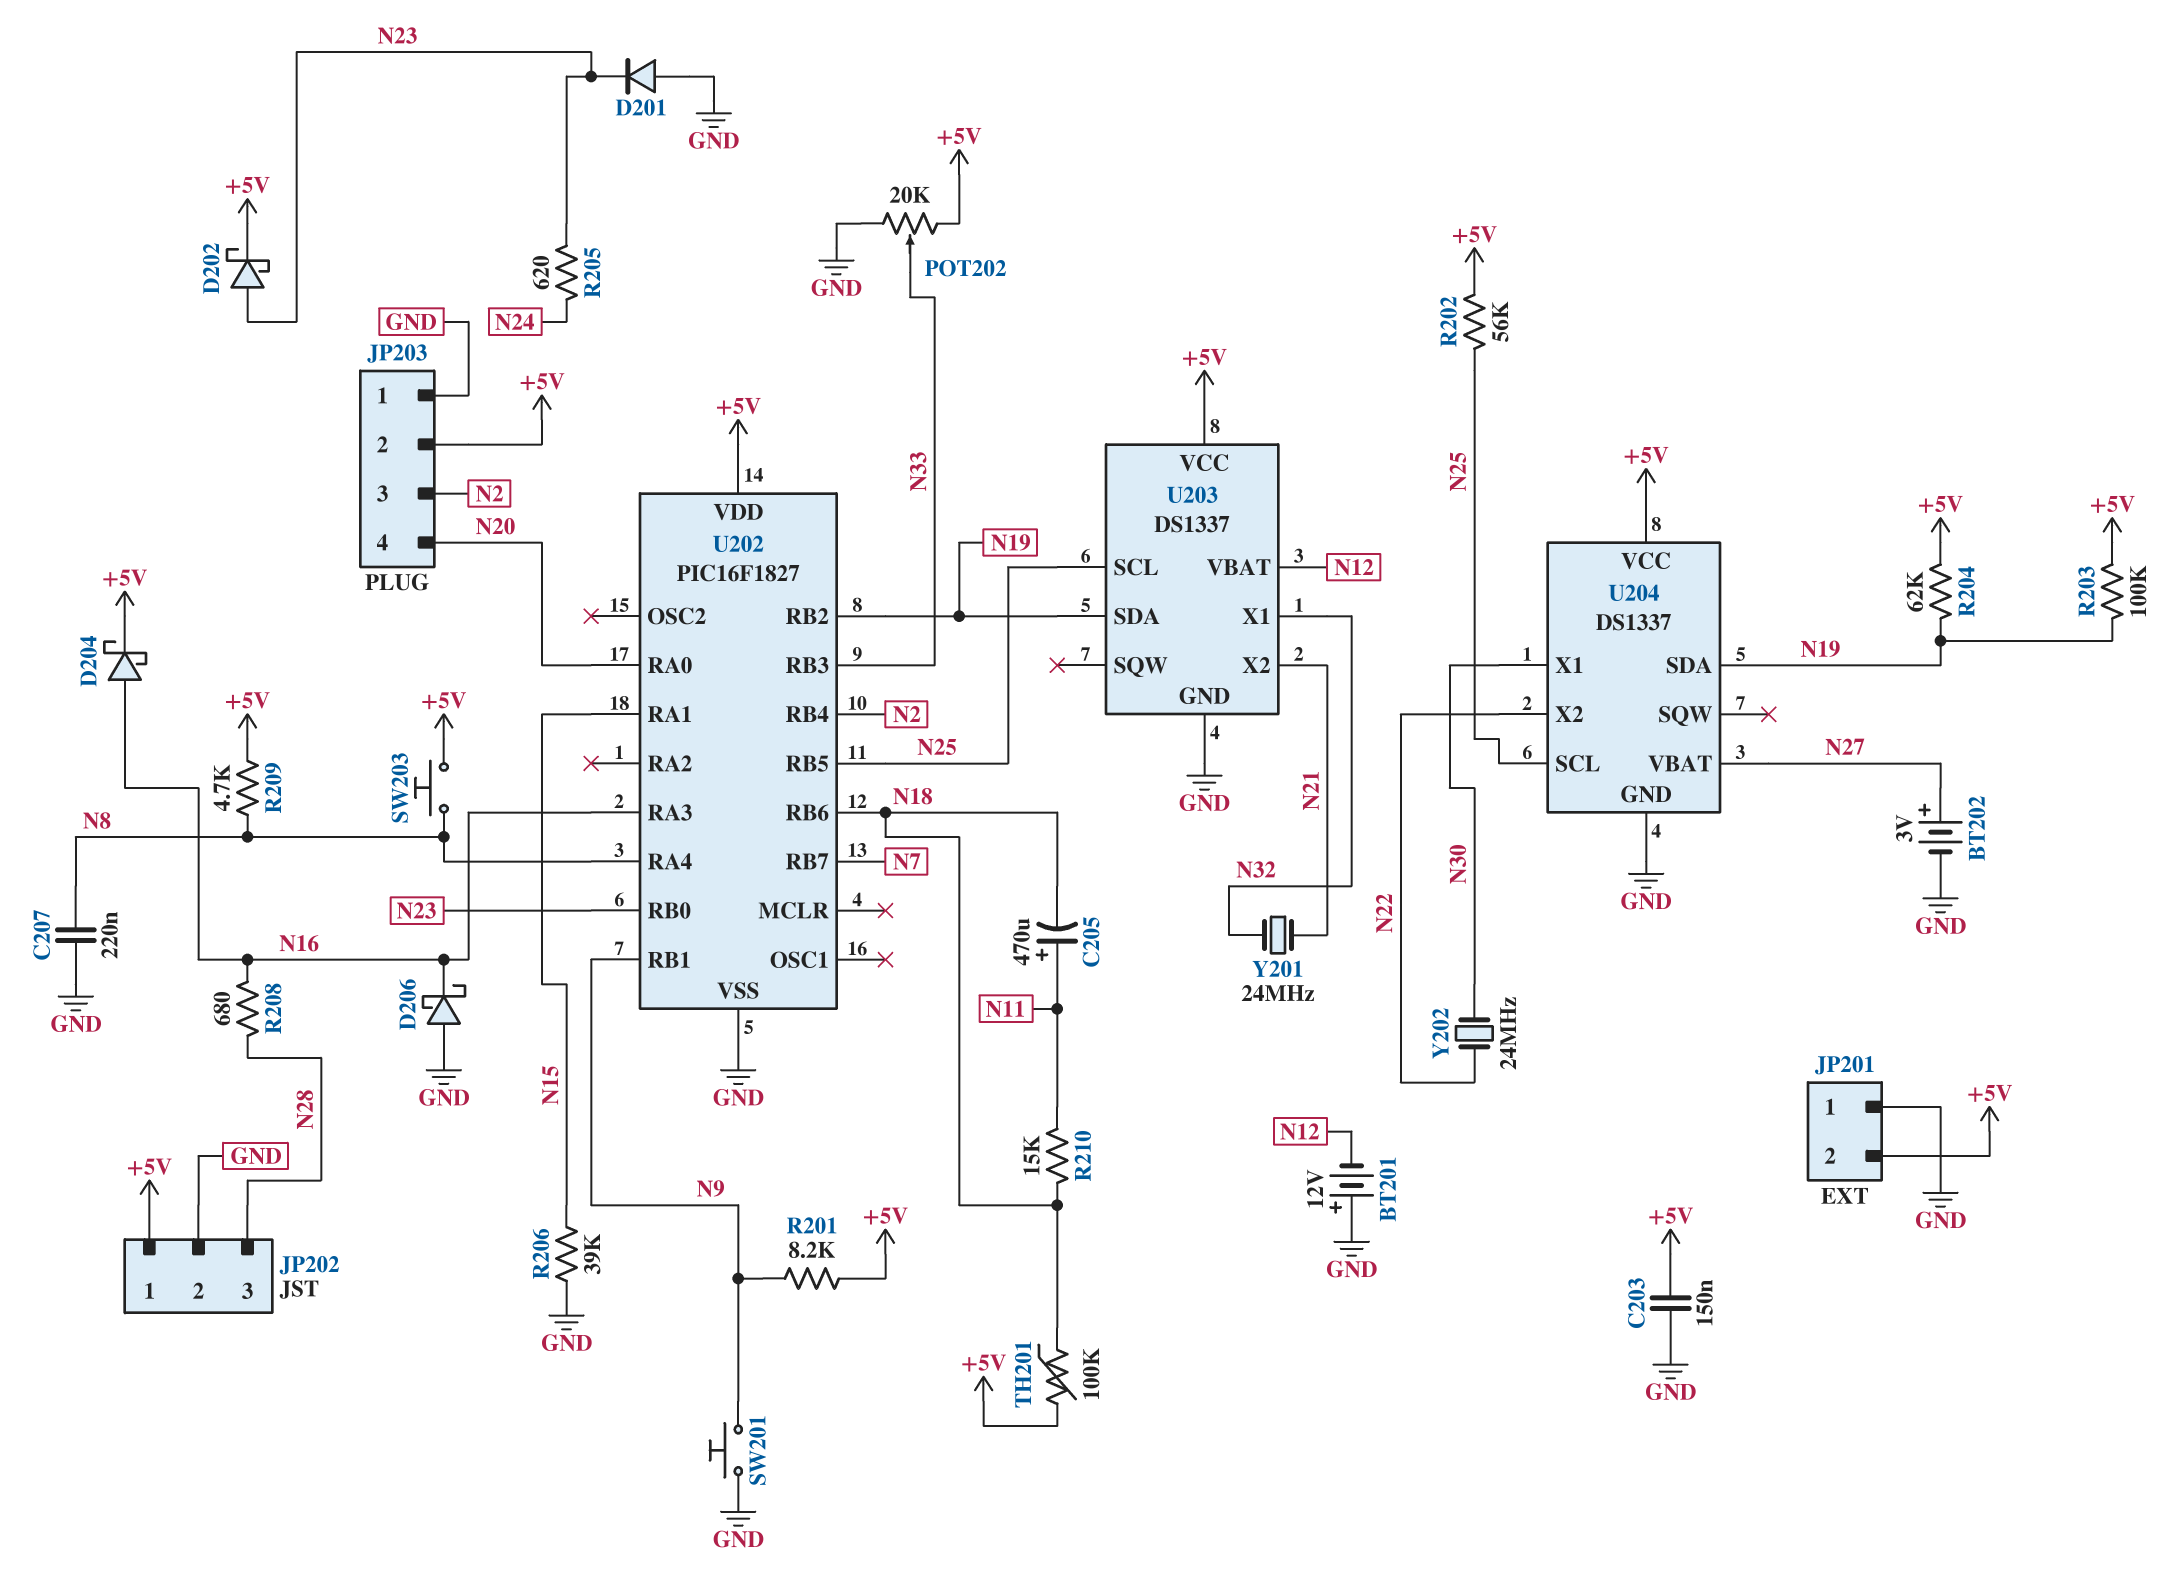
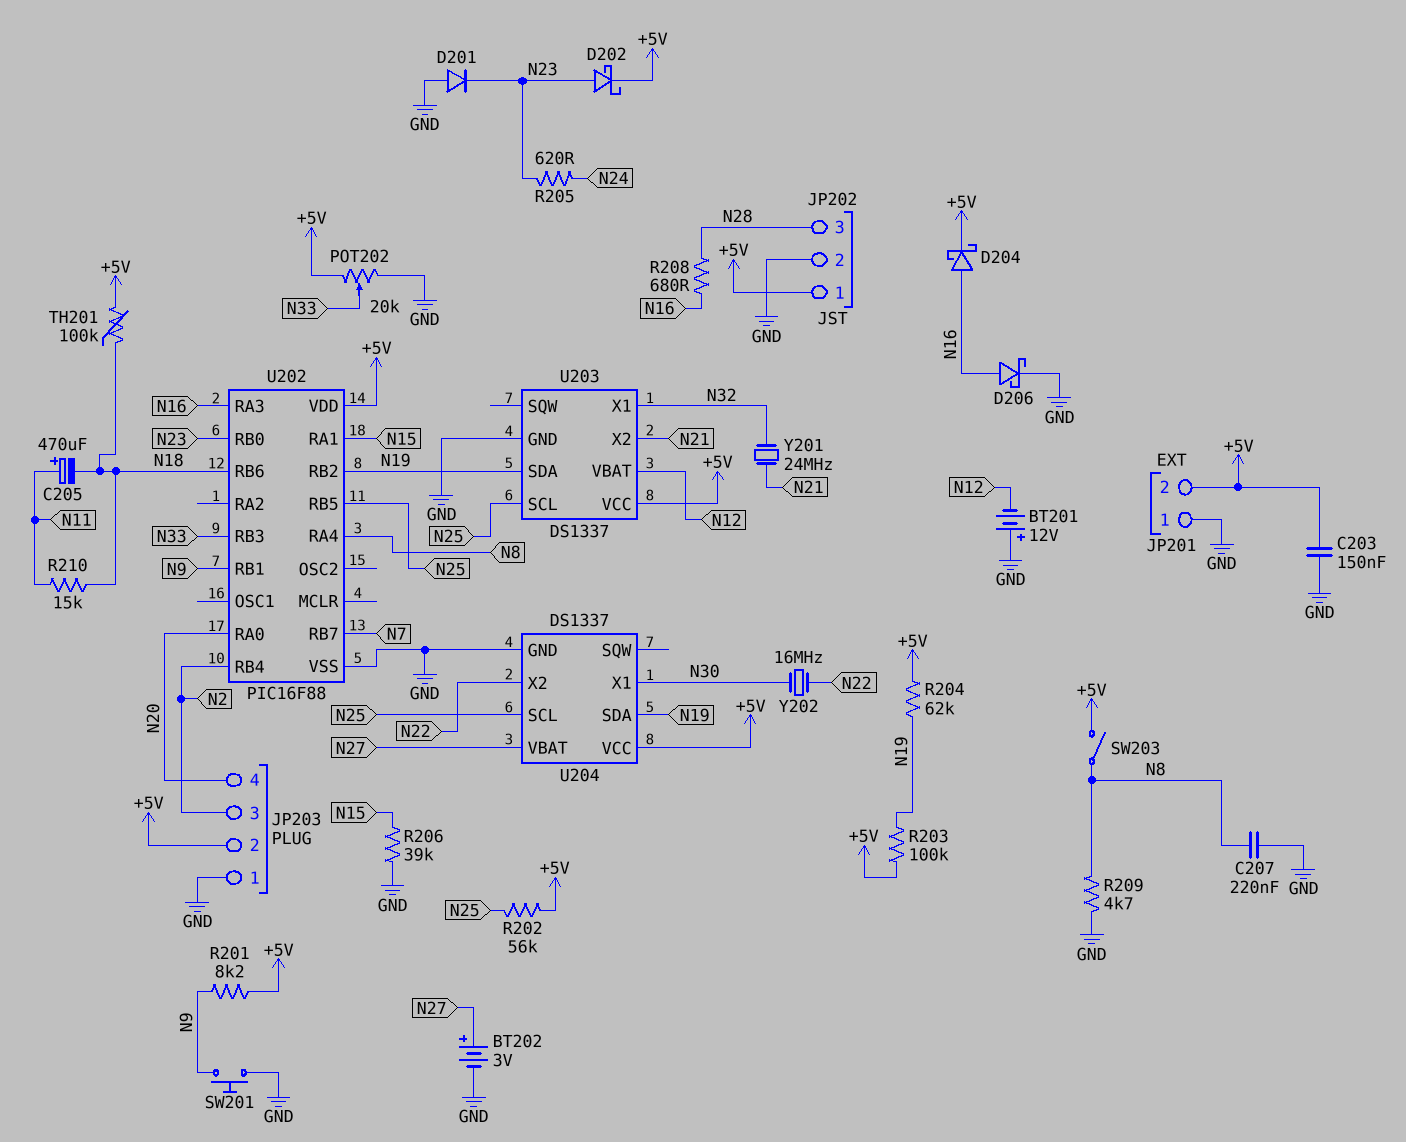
D206: schottky (A GND, K N16) -> schottky (A N16, K GND)
R209: 4.7k (+5V, N8) -> 4.7k (GND, N8)
SW203: button (+5V, N8) -> switch (+5V, N8)
U202: PIC16F1827 -> PIC16F88
Y202: 24MHz (N22, N30) -> 16MHz (N22, N30)

